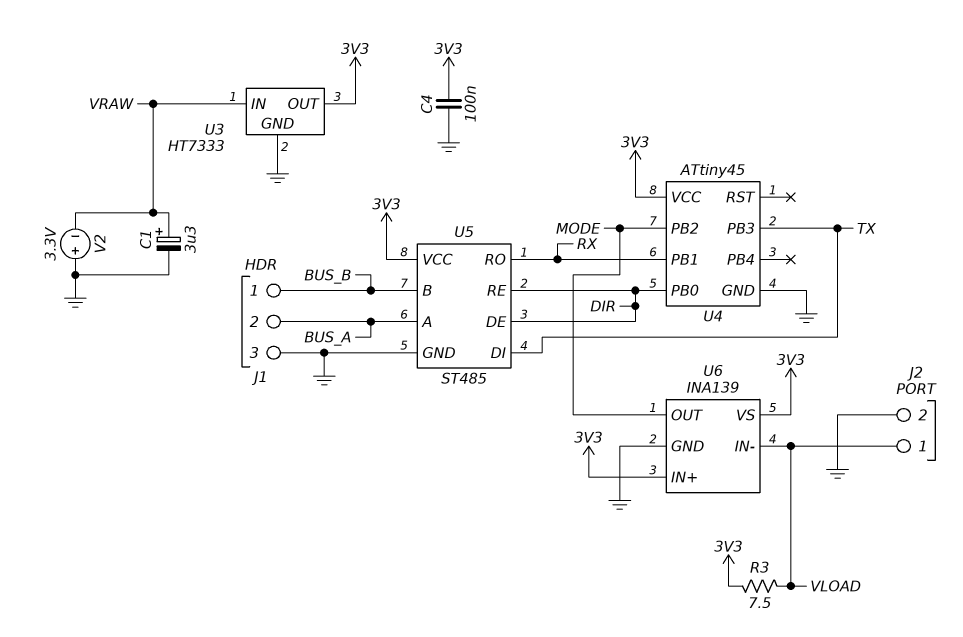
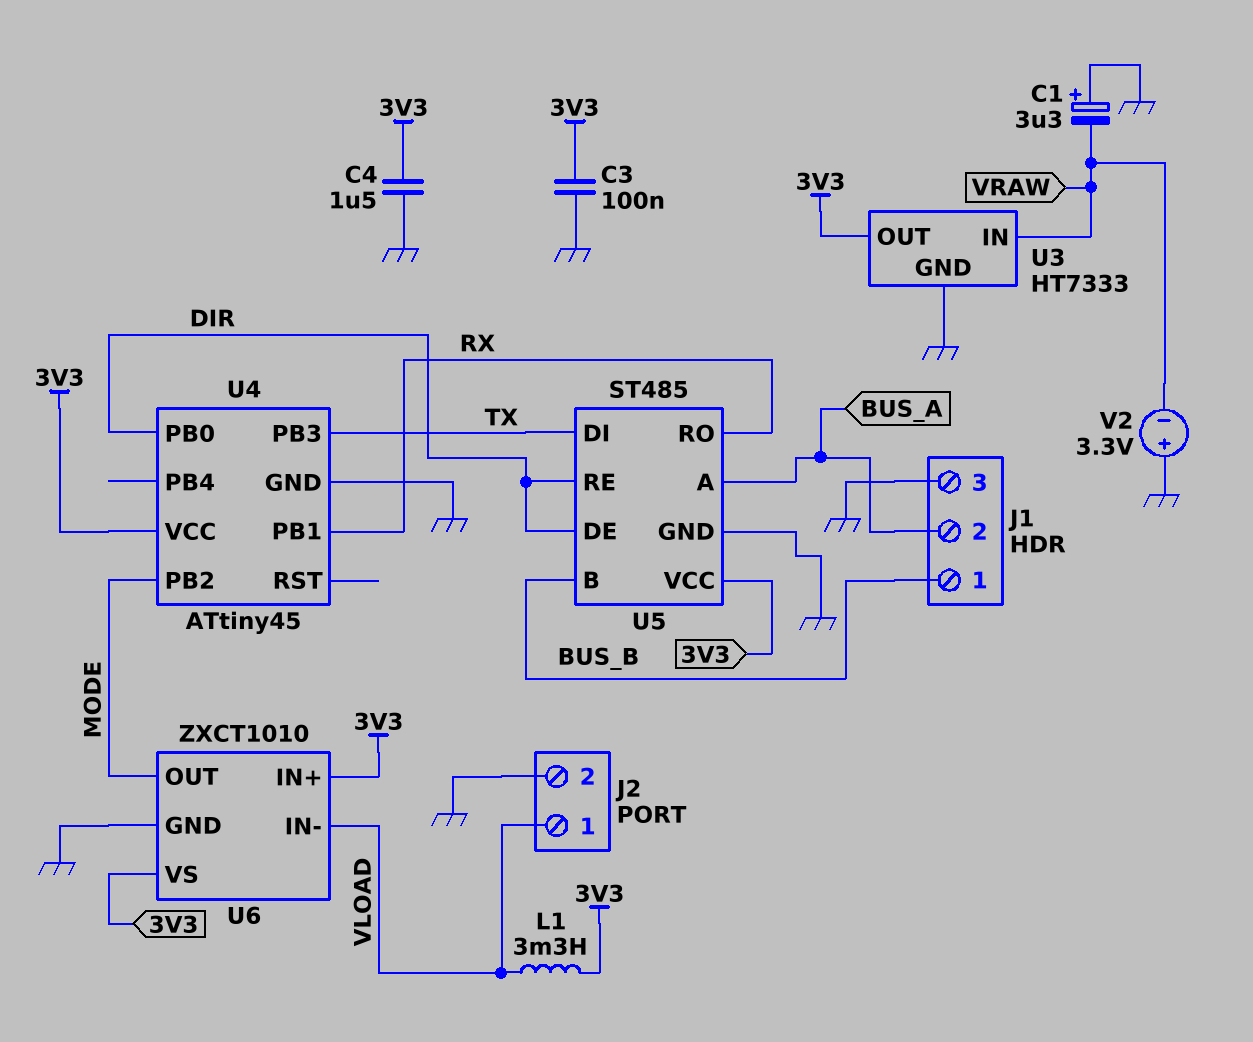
C1: 3.3uF (plus VRAW, minus GND) -> 3.3uF (plus GND, minus VRAW)
C3: none -> 100nF (3V3, GND)
C4: 100nF (3V3, GND) -> 1.5uF (3V3, GND)
L1: none -> 3.3mH (3V3, VLOAD)
R3: 7.5 (3V3, VLOAD) -> none
U6: INA139 -> ZXCT1010

